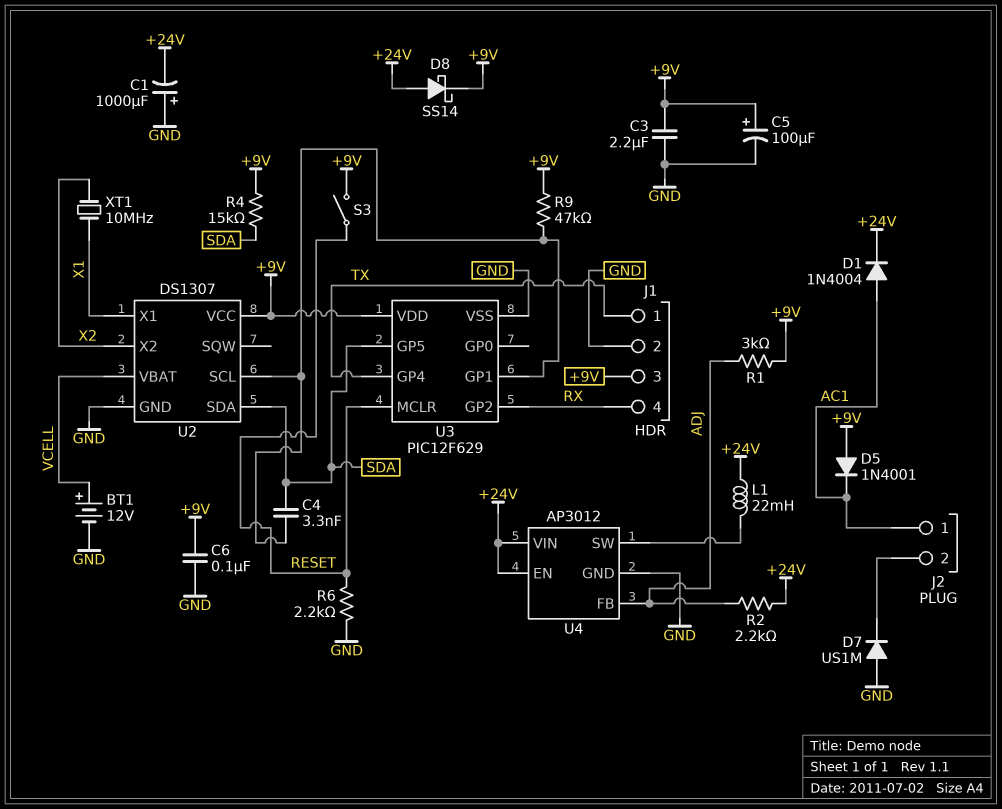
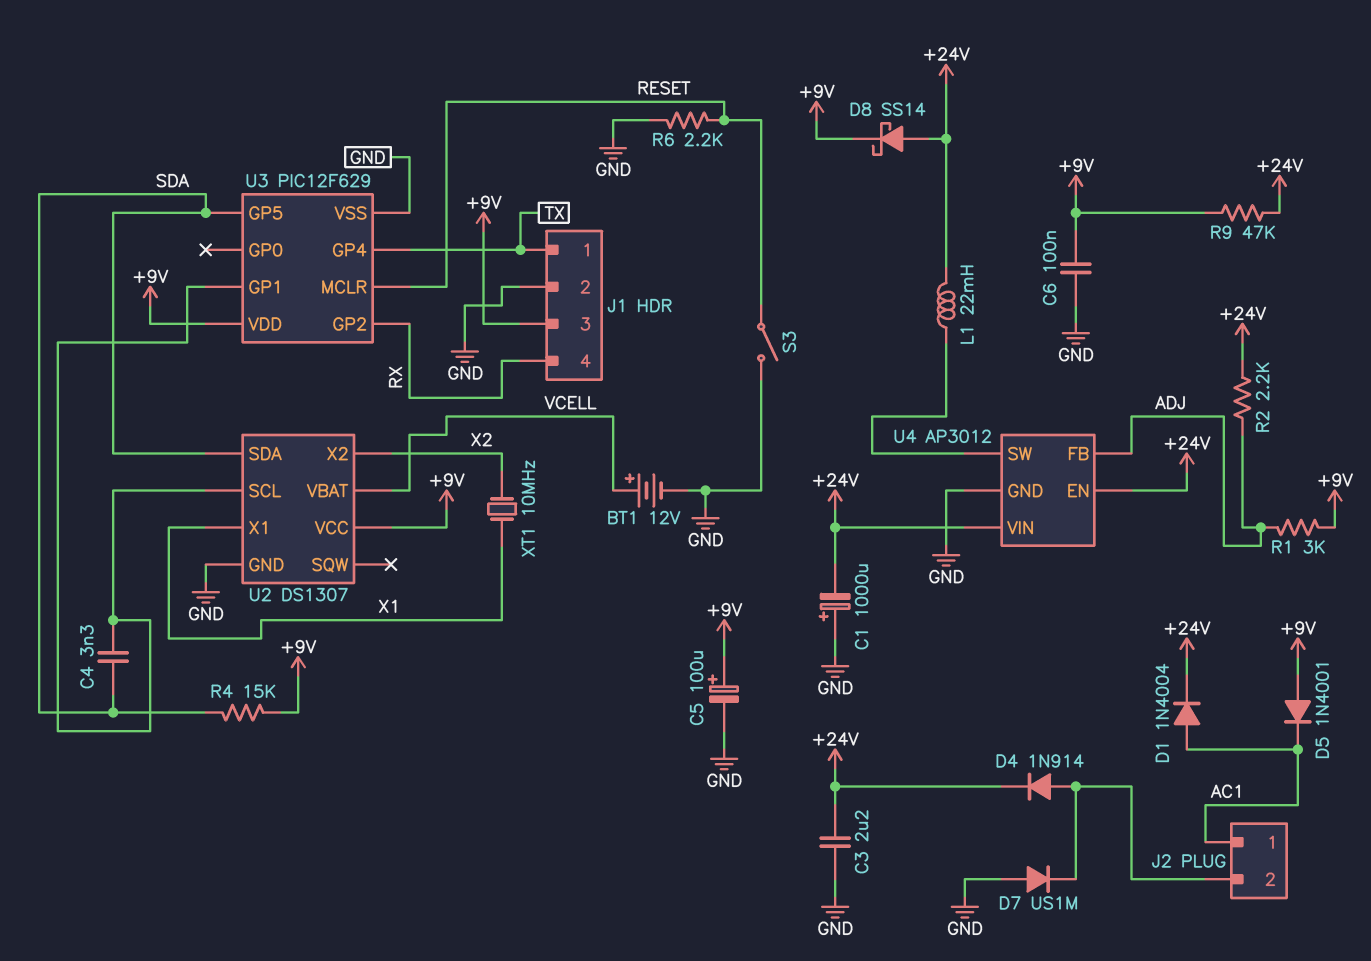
C3: 2.2uF (+9V, GND) -> 2.2uF (+24V, GND)
D4: none -> diode 1N914 (A J2/2, K +24V)
R9: 47k (+9V, U2/SCL) -> 47k (+9V, +24V)
S3: switch (+9V, RESET) -> switch (GND, RESET)

